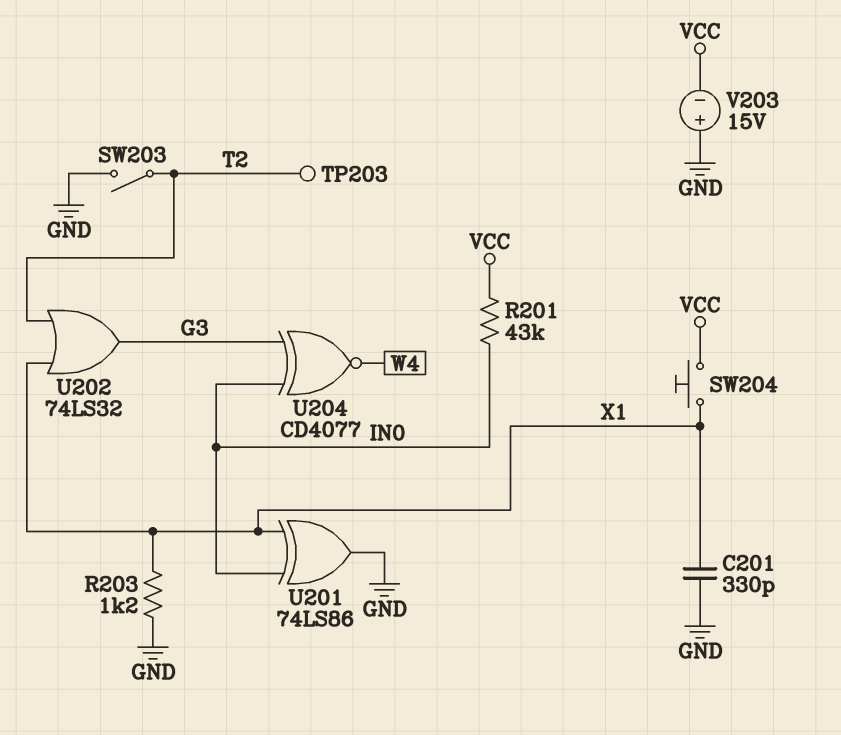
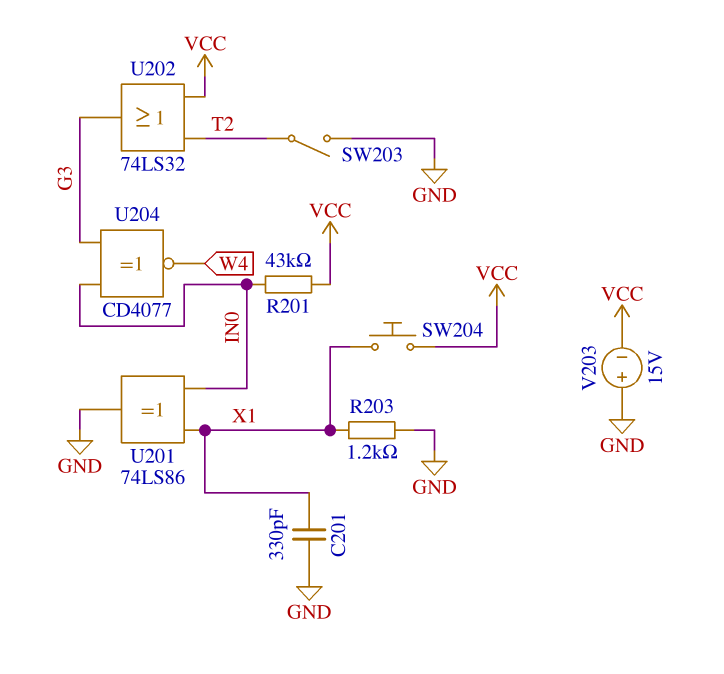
TP203: test point (T2) -> none
U202: OR 74LS32 (in T2, in X1, out G3) -> OR 74LS32 (in T2, in VCC, out G3)

